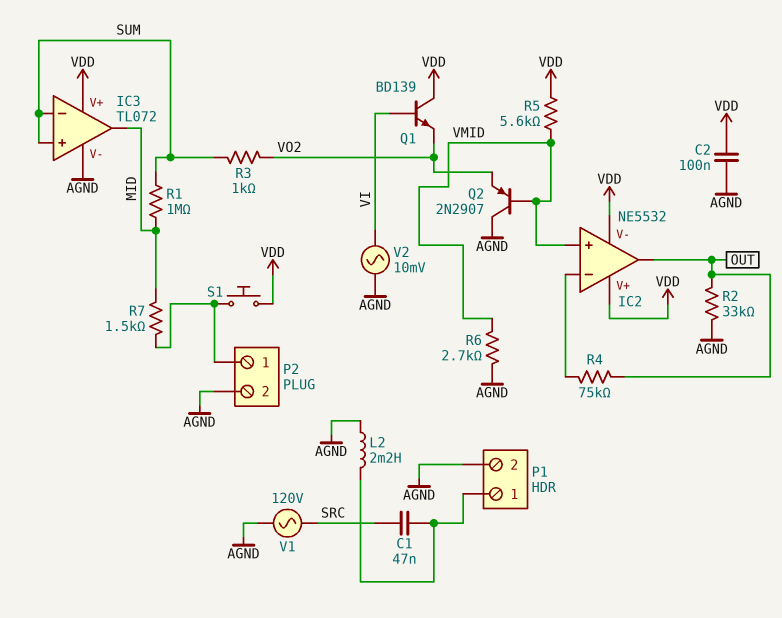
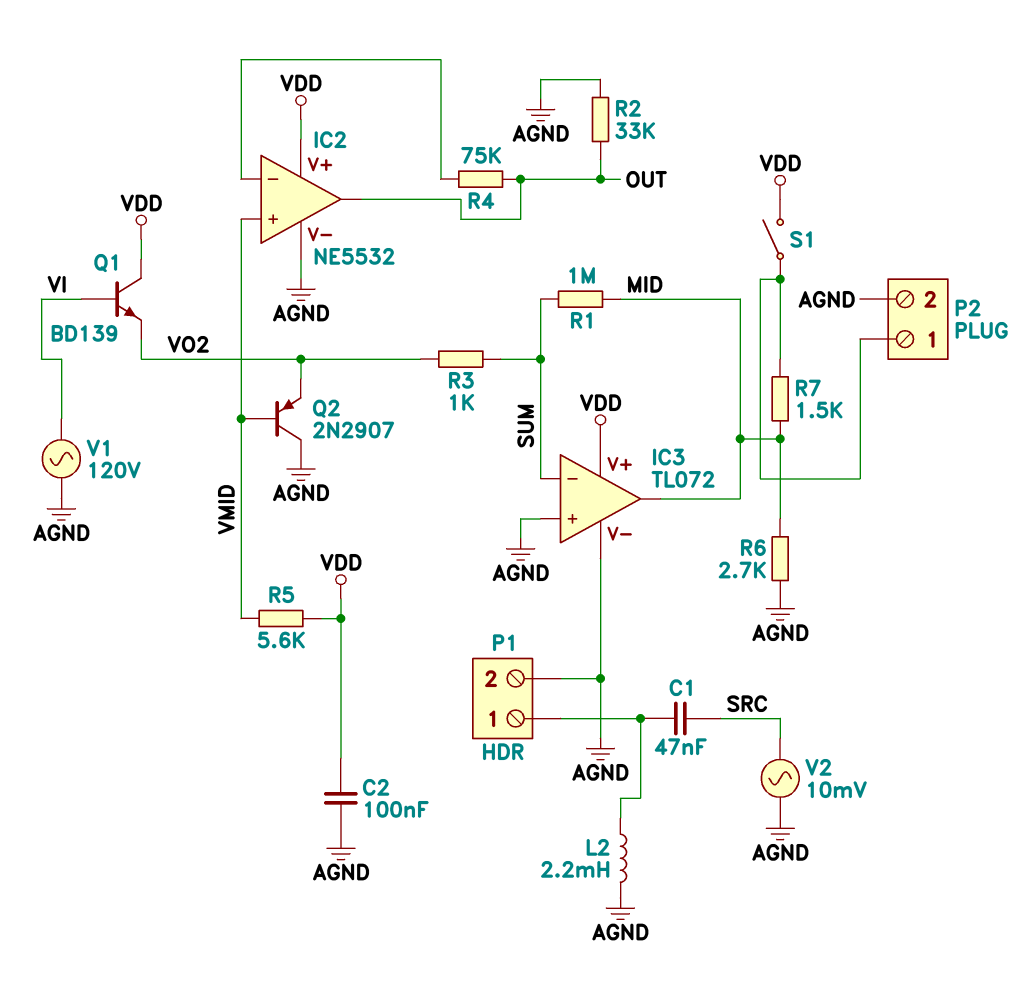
IC2 pin V-: VDD -> AGND
IC3 pin in+: SUM -> AGND
R6: 2.7k (AGND, VMID) -> 2.7k (AGND, MID)
S1: button (P2/1, VDD) -> switch (P2/1, VDD)
V1: AC 120V (AGND, SRC) -> AC 120V (AGND, VI)
V2: AC 10mV (AGND, VI) -> AC 10mV (AGND, SRC)

